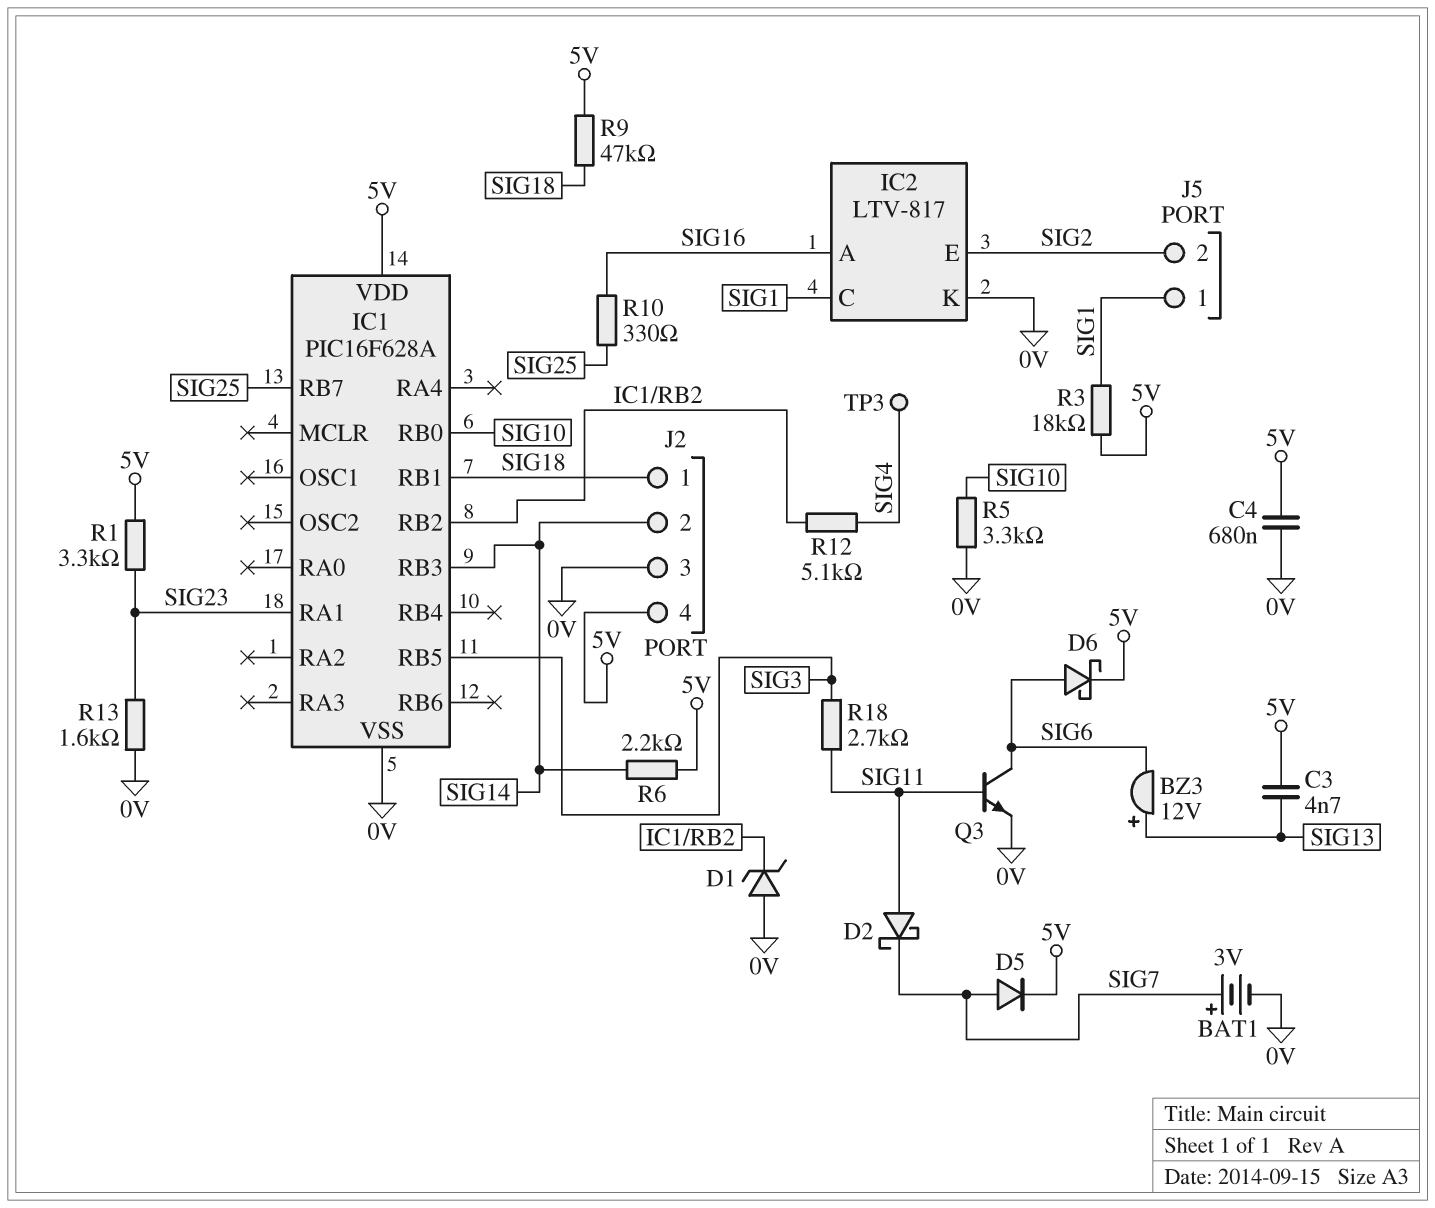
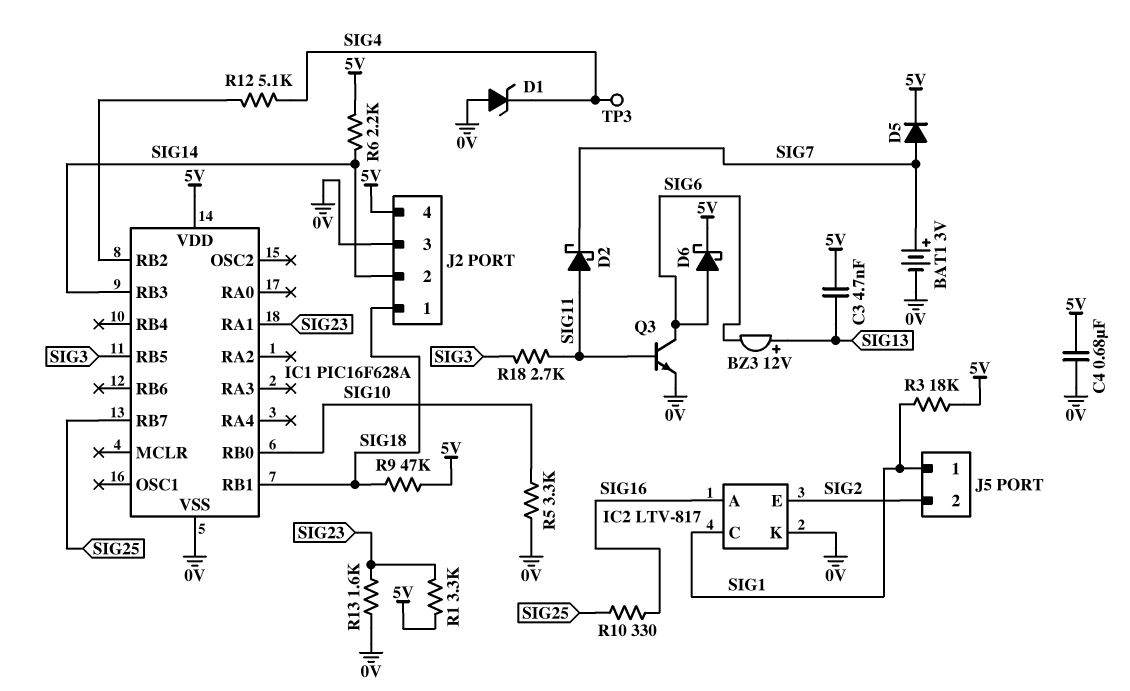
D1: zener (A 0V, K IC1/RB2) -> zener (A 0V, K SIG4)

